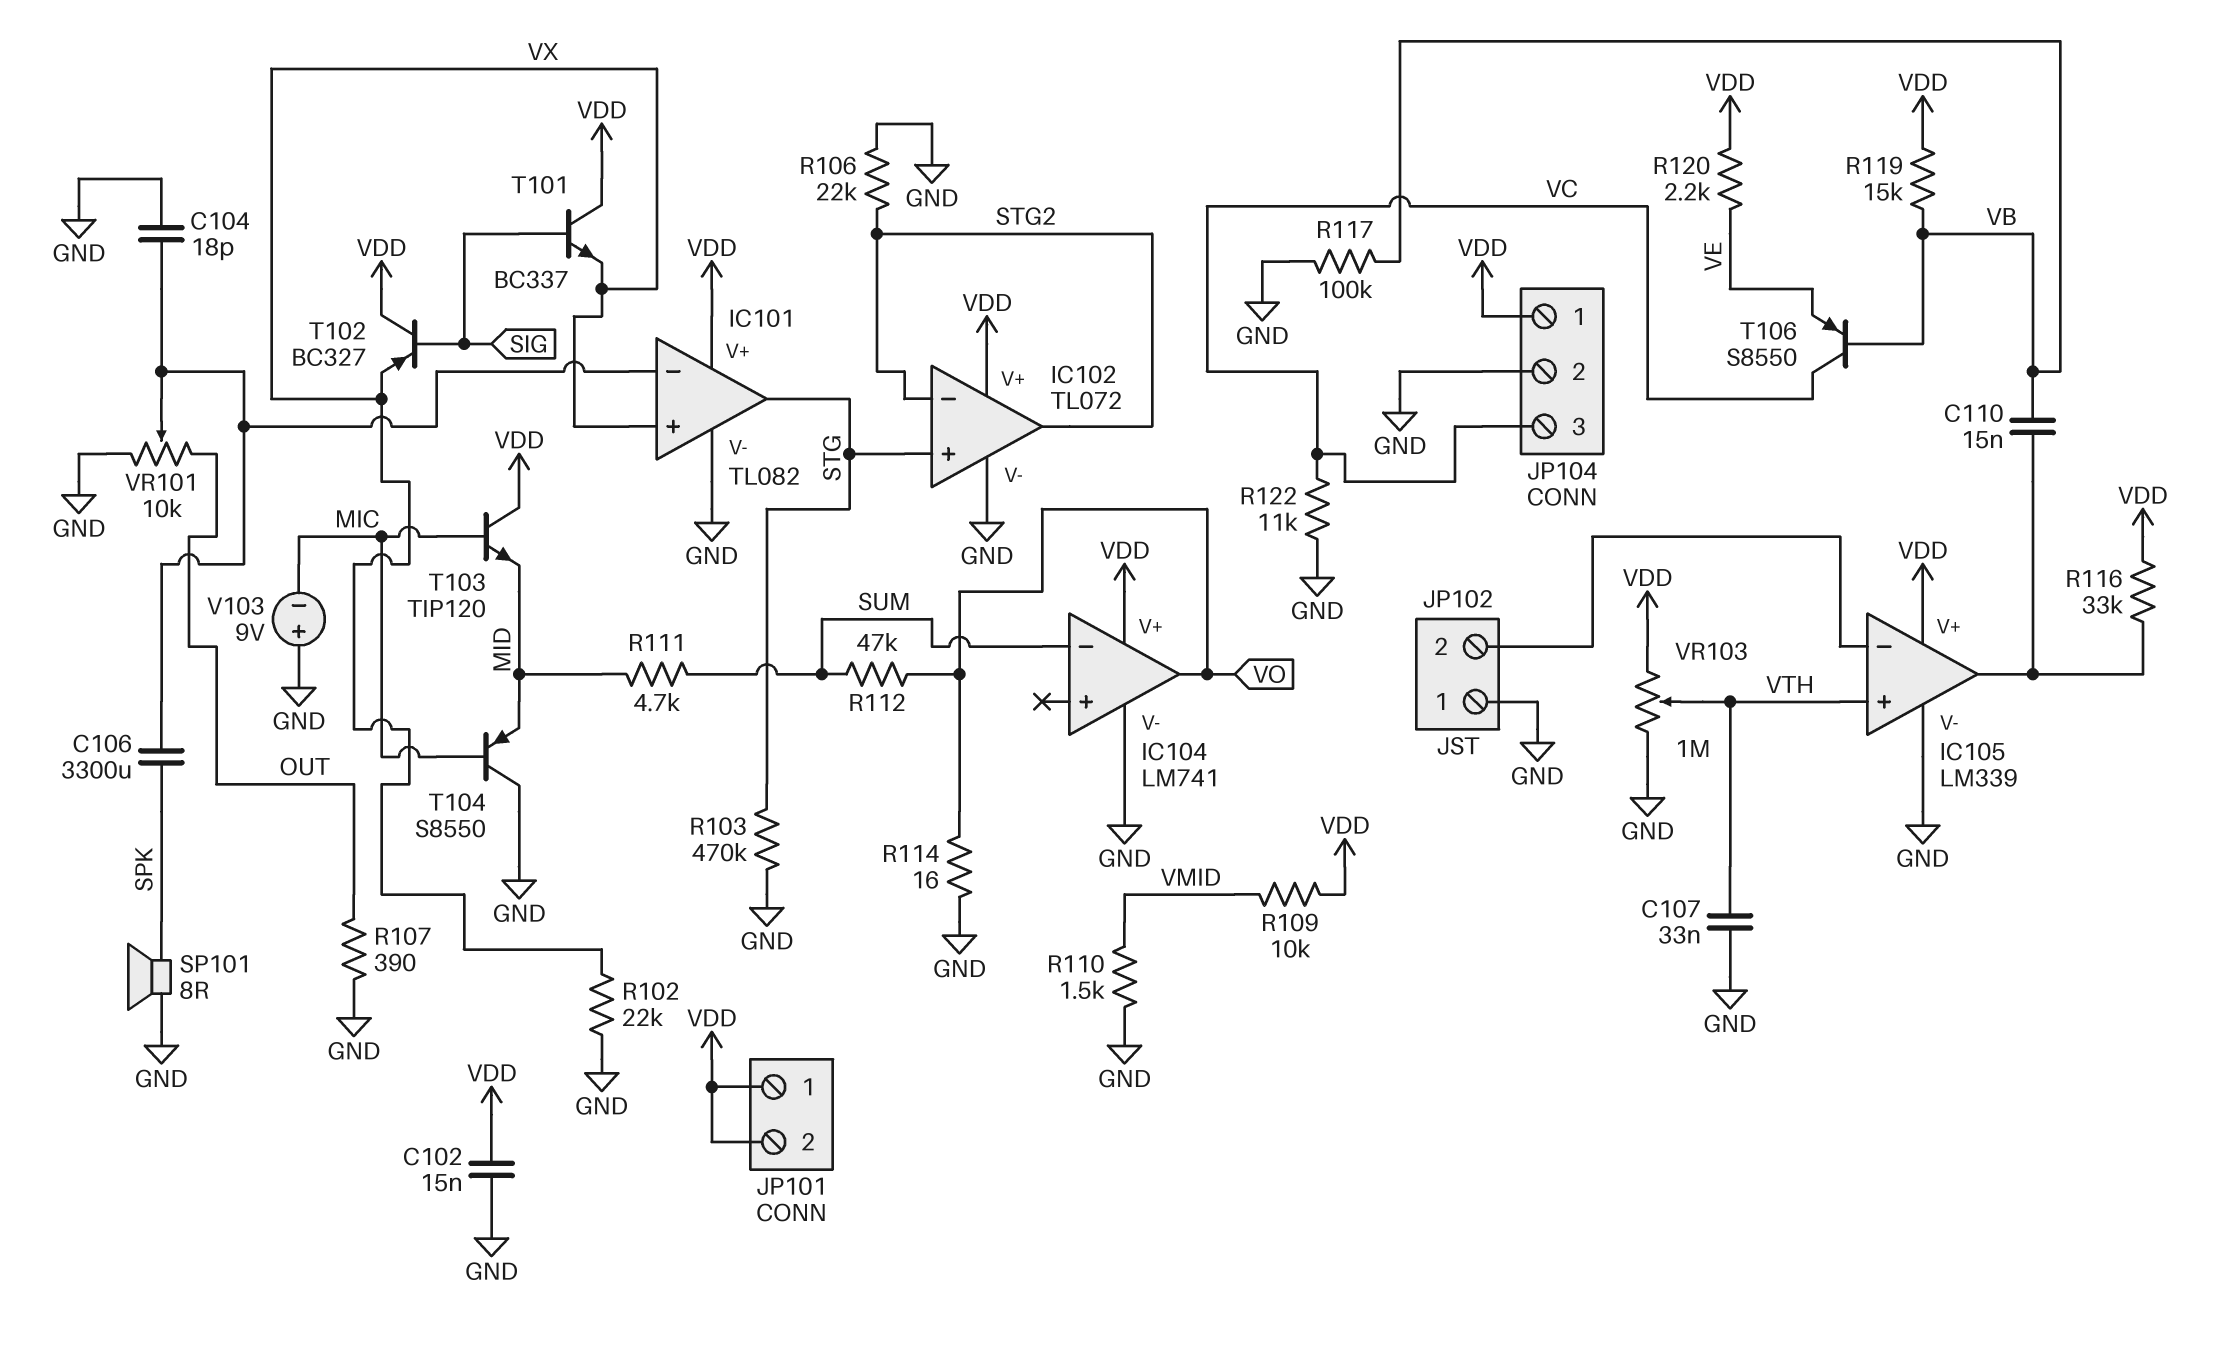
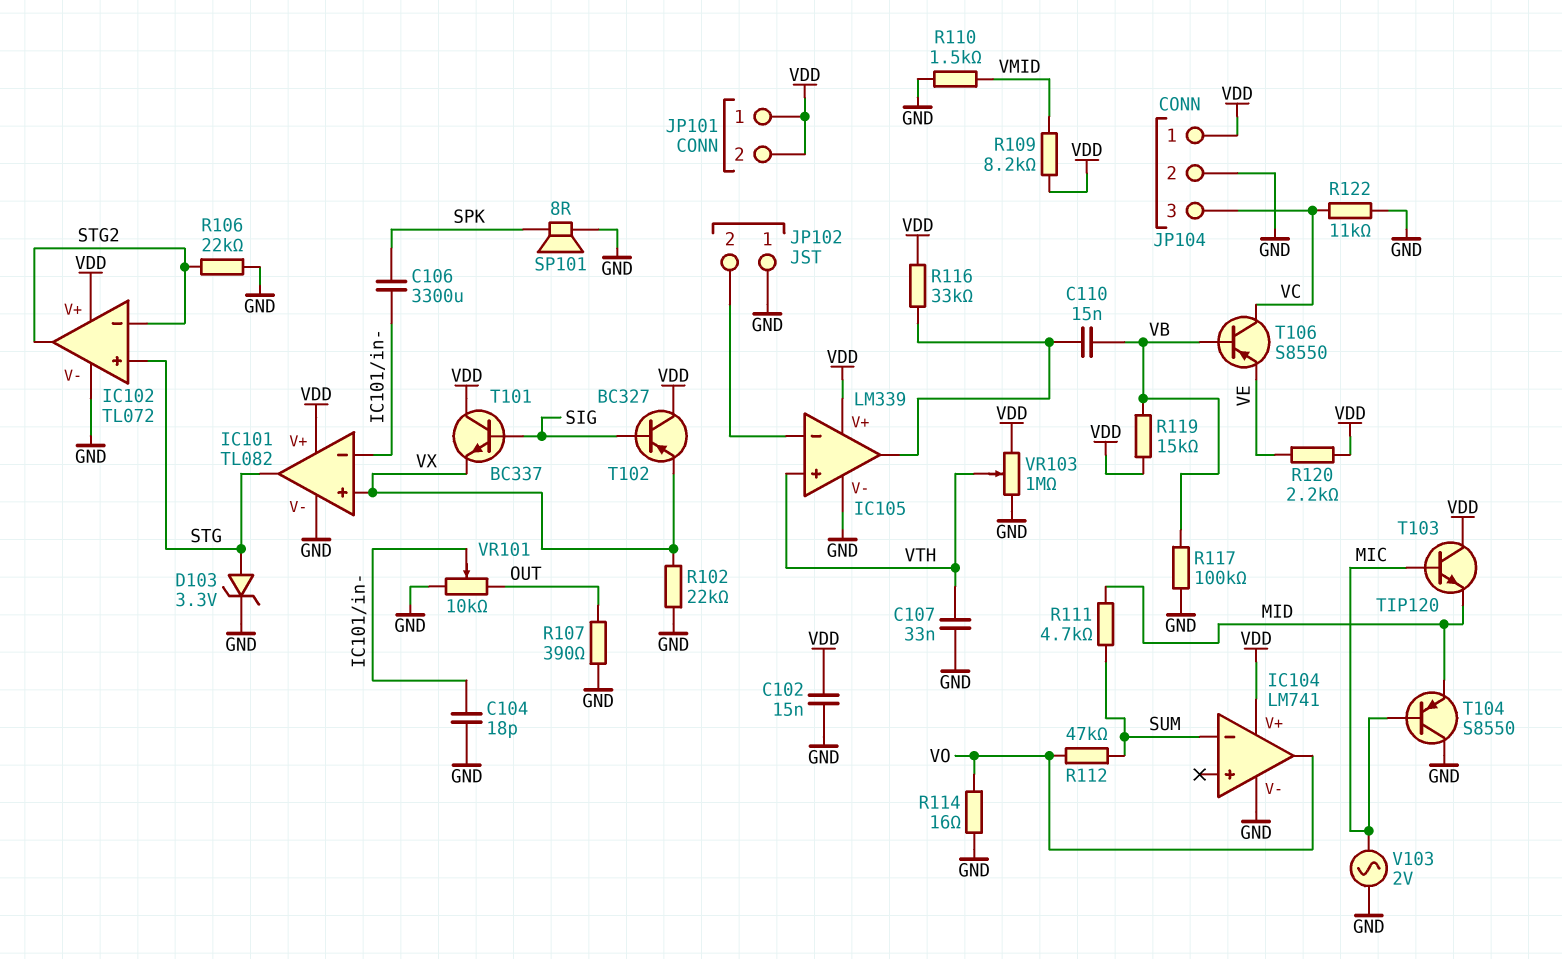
D103: none -> zener 3.3V (A STG, K GND)
R103: 470k (GND, STG) -> none
R109: 10k (VDD, VMID) -> 8.2k (VDD, VMID)
V103: 9V (plus GND, minus MIC) -> AC 2V (GND, MIC)

